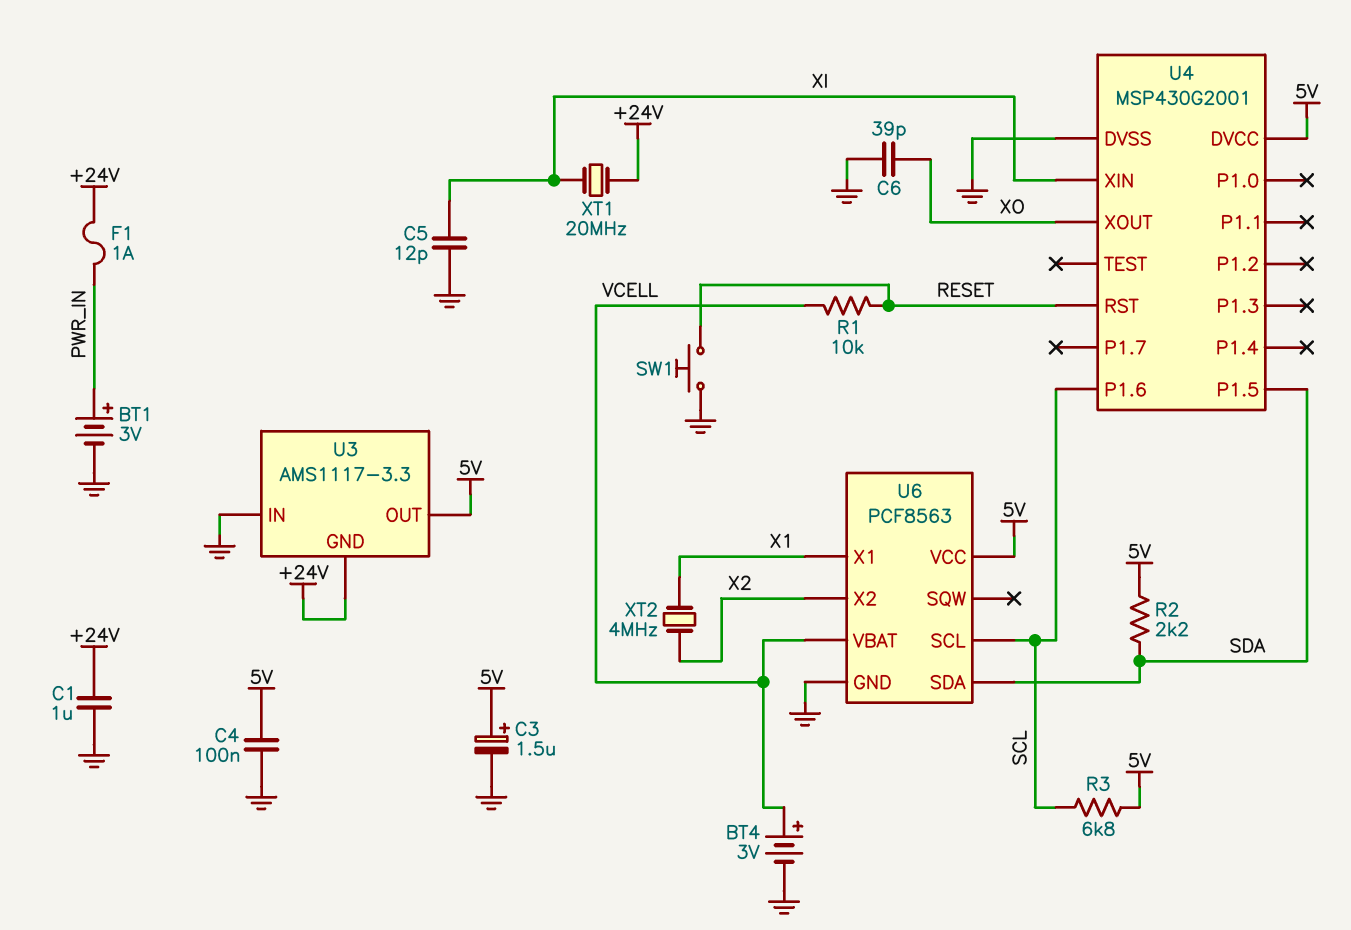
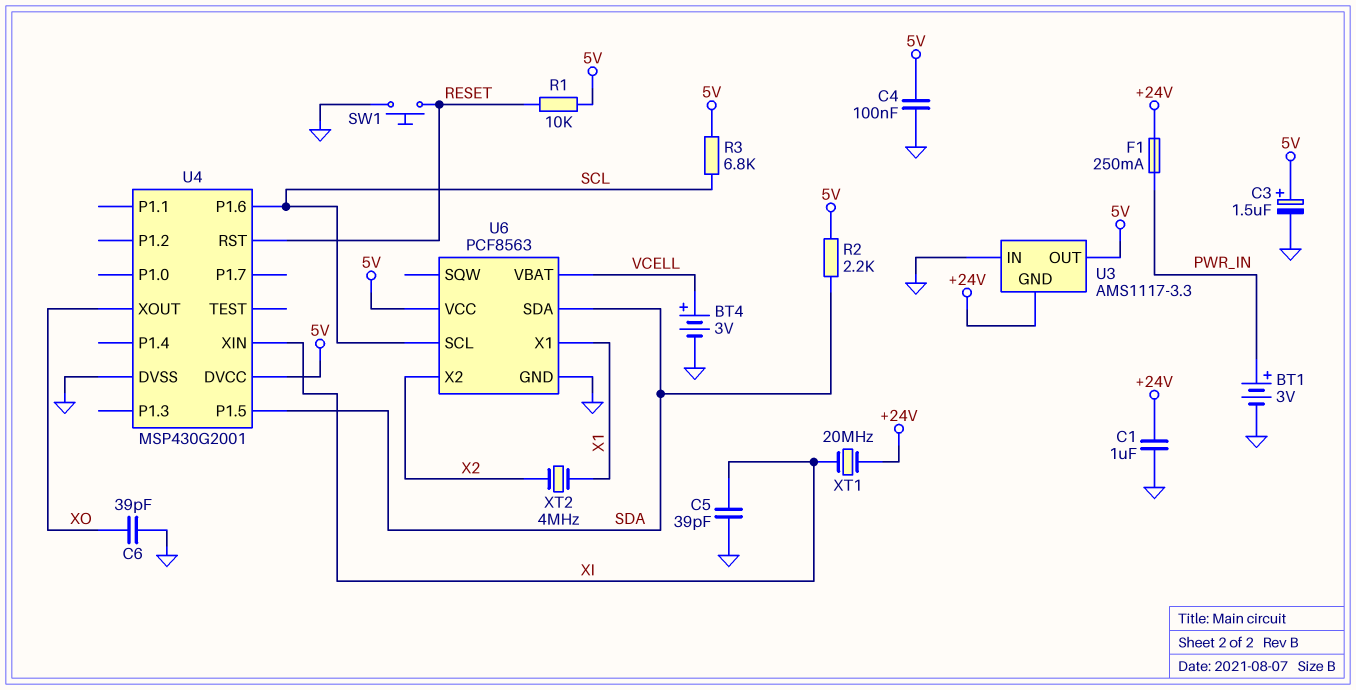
C5: 12pF (GND, XI) -> 39pF (GND, XI)
F1: 1A (+24V, PWR_IN) -> 250mA (+24V, PWR_IN)
R1: 10k (RESET, VCELL) -> 10k (5V, RESET)

